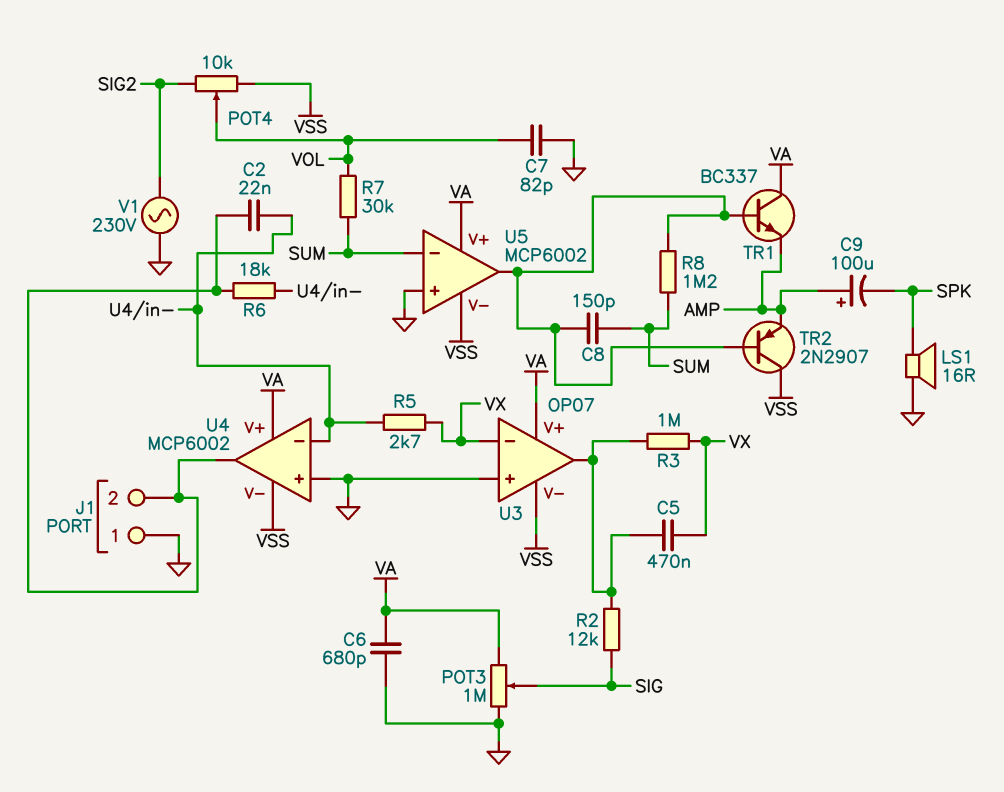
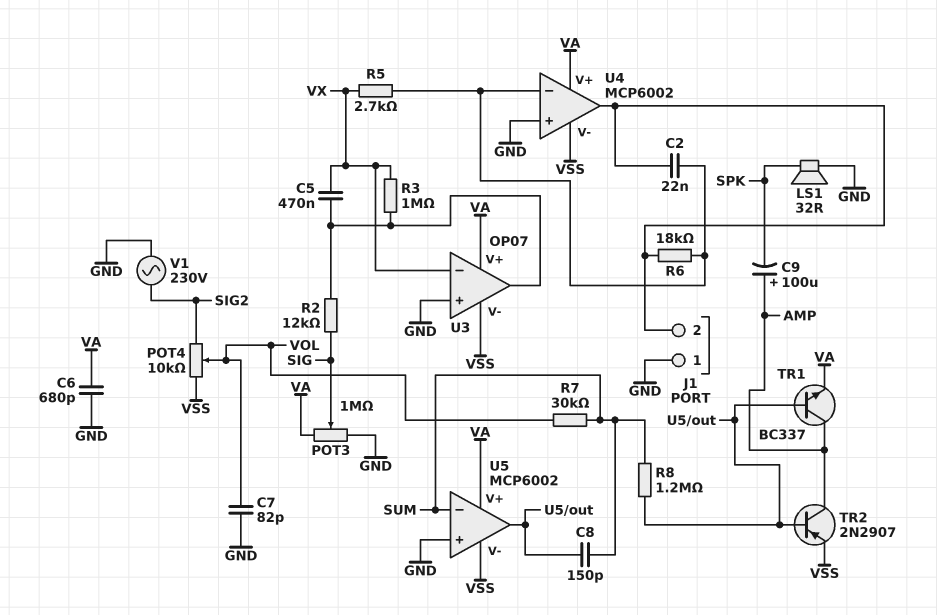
LS1: speaker 16R (GND, SPK) -> speaker 32R (GND, SPK)
TR1: NPN BC337 (B U5/out, C VA, E AMP) -> NPN BC337 (B U5/out, C AMP, E VA)
TR2: PNP 2N2907 (B U5/out, C VSS, E AMP) -> PNP 2N2907 (B U5/out, C AMP, E VSS)

